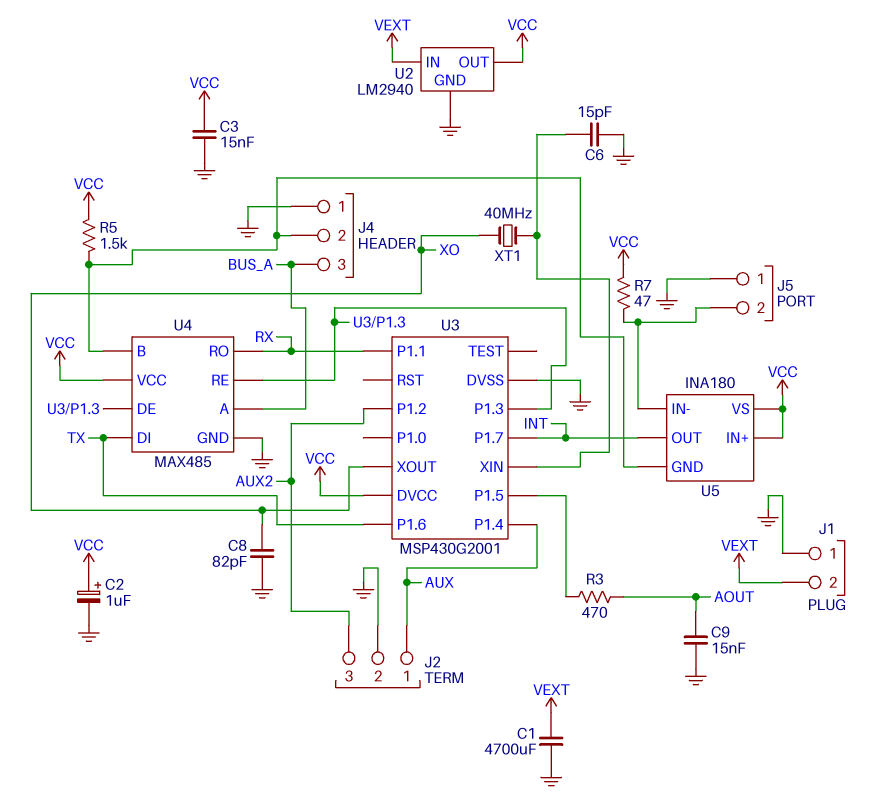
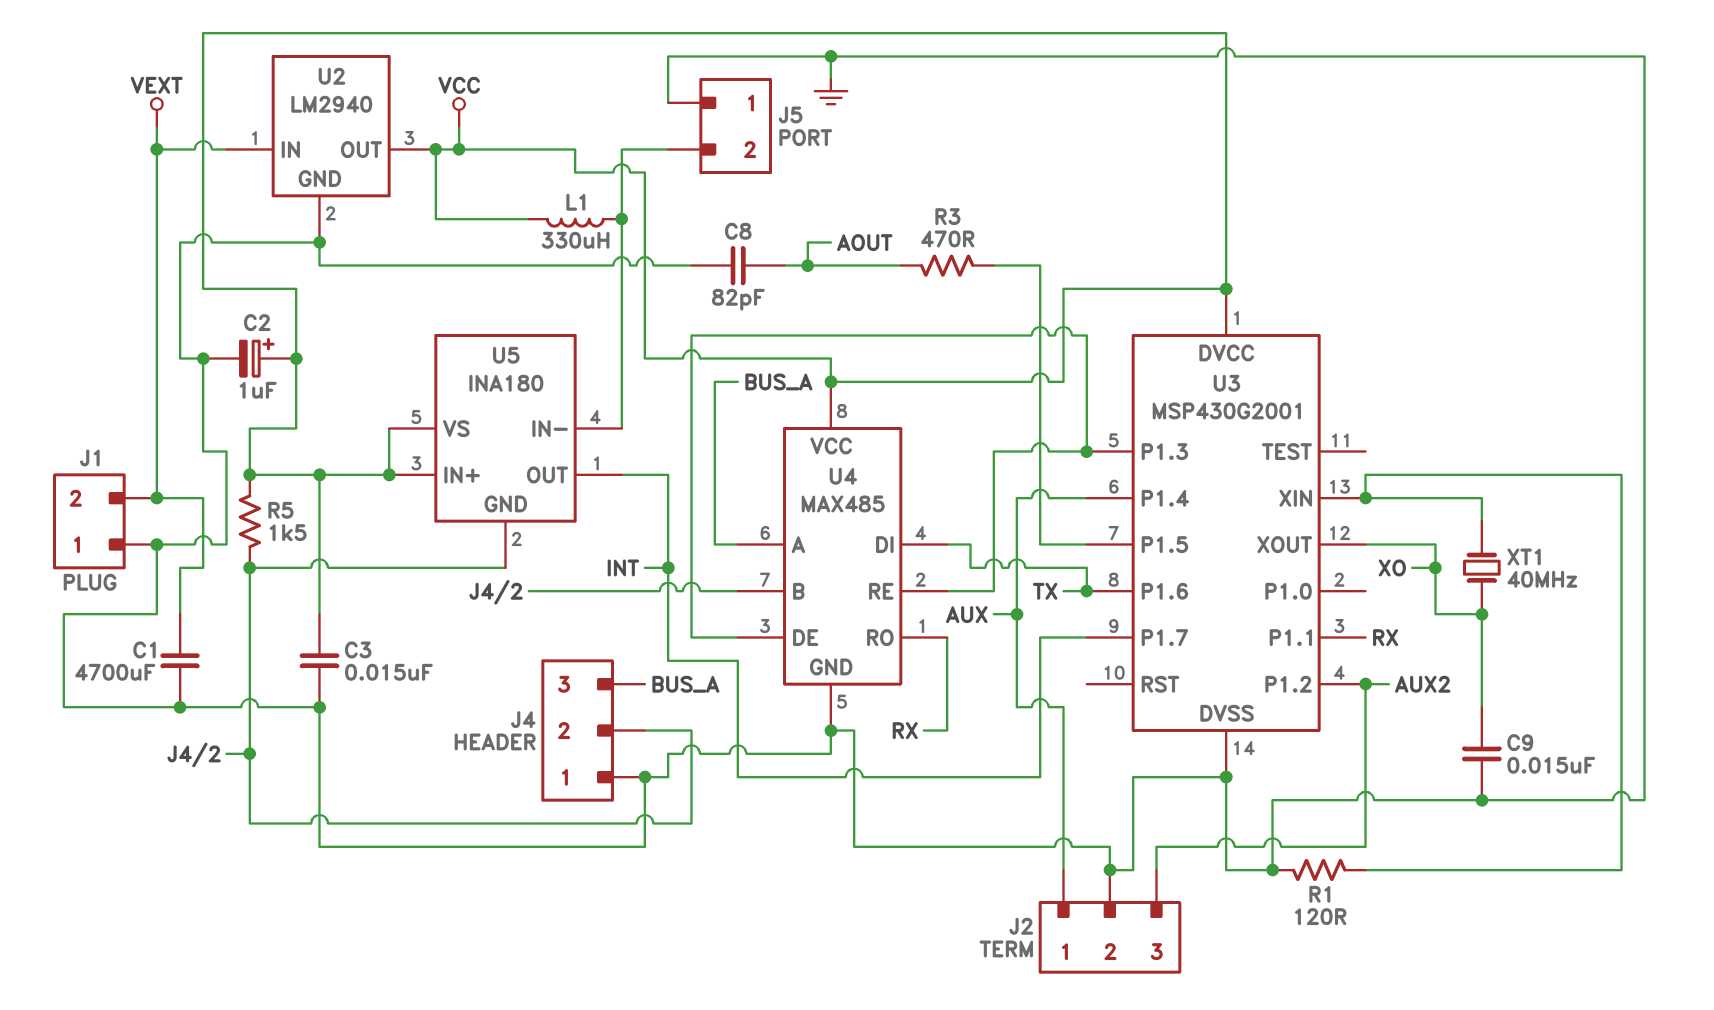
C6: 15pF (GND, U3/XIN) -> none
C8: 82pF (GND, XO) -> 82pF (AOUT, GND)
C9: 15nF (AOUT, GND) -> 15nF (GND, XO)
L1: none -> 330uH (J5/2, VCC)
R1: none -> 120 (GND, U3/XIN)
R7: 47 (J5/2, VCC) -> none

